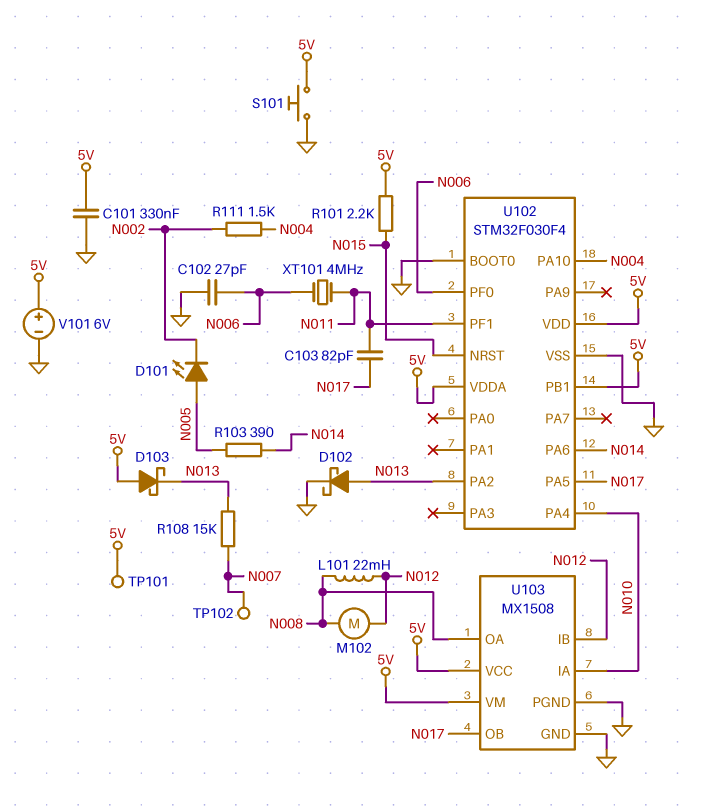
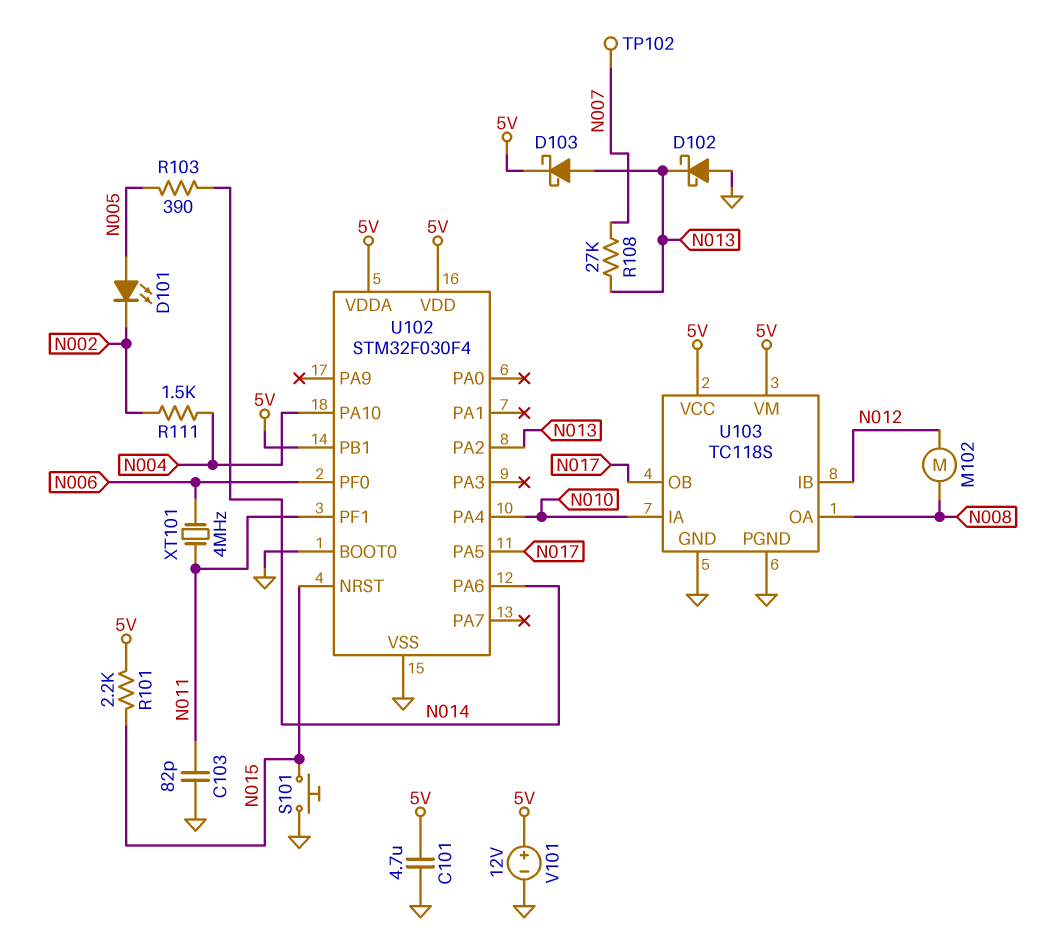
C101: 330nF (5V, GND) -> 4.7uF (5V, GND)
C102: 27pF (GND, N006) -> none
C103: 82pF (N011, N017) -> 82pF (GND, N011)
D102: schottky (A N013, K GND) -> schottky (A GND, K N013)
D103: schottky (A 5V, K N013) -> schottky (A N013, K 5V)
L101: 22mH (N008, N012) -> none
R108: 15k (N007, N013) -> 27k (N007, N013)
S101: button (5V, GND) -> button (GND, N015)
TP101: test point (5V) -> none
U103: MX1508 -> TC118S
V101: 6V (plus 5V, minus GND) -> 12V (plus 5V, minus GND)

